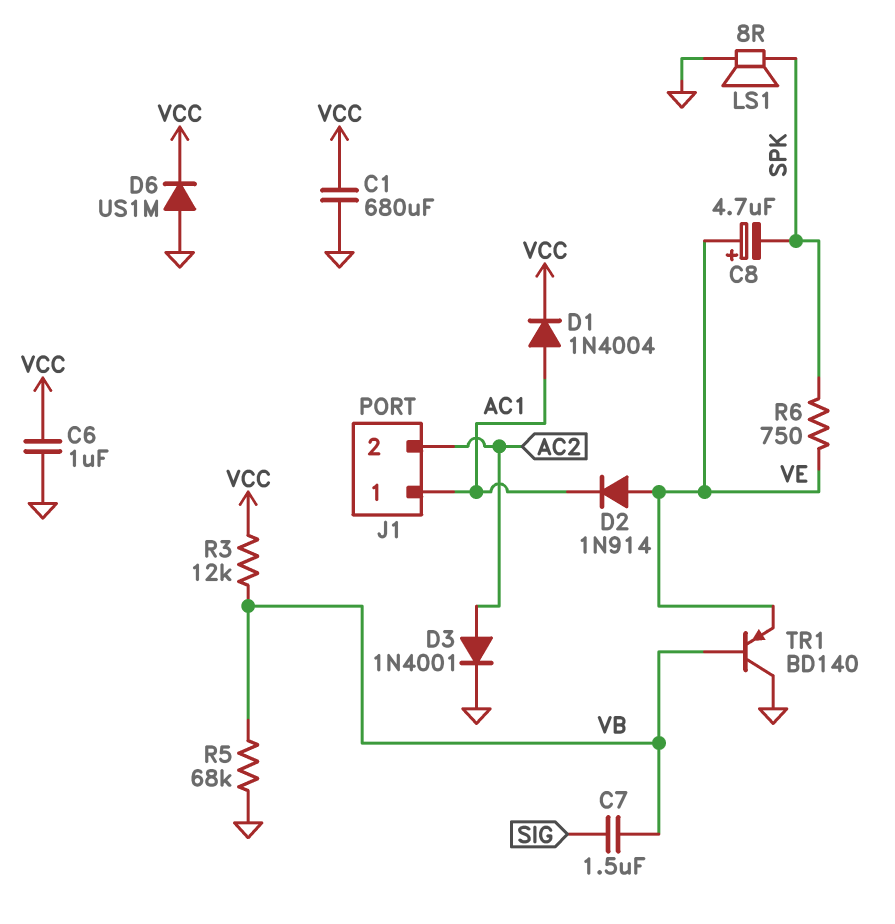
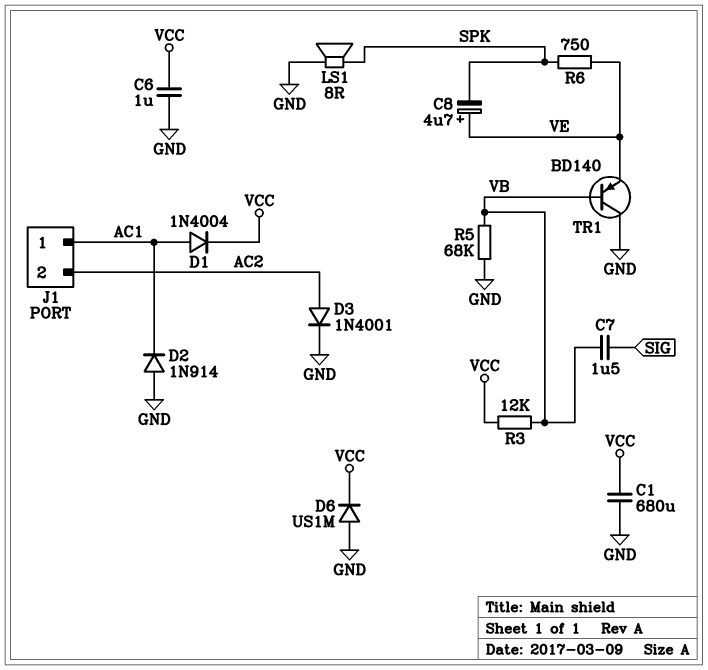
D2: diode 1N914 (A VE, K AC1) -> diode 1N914 (A GND, K AC1)

